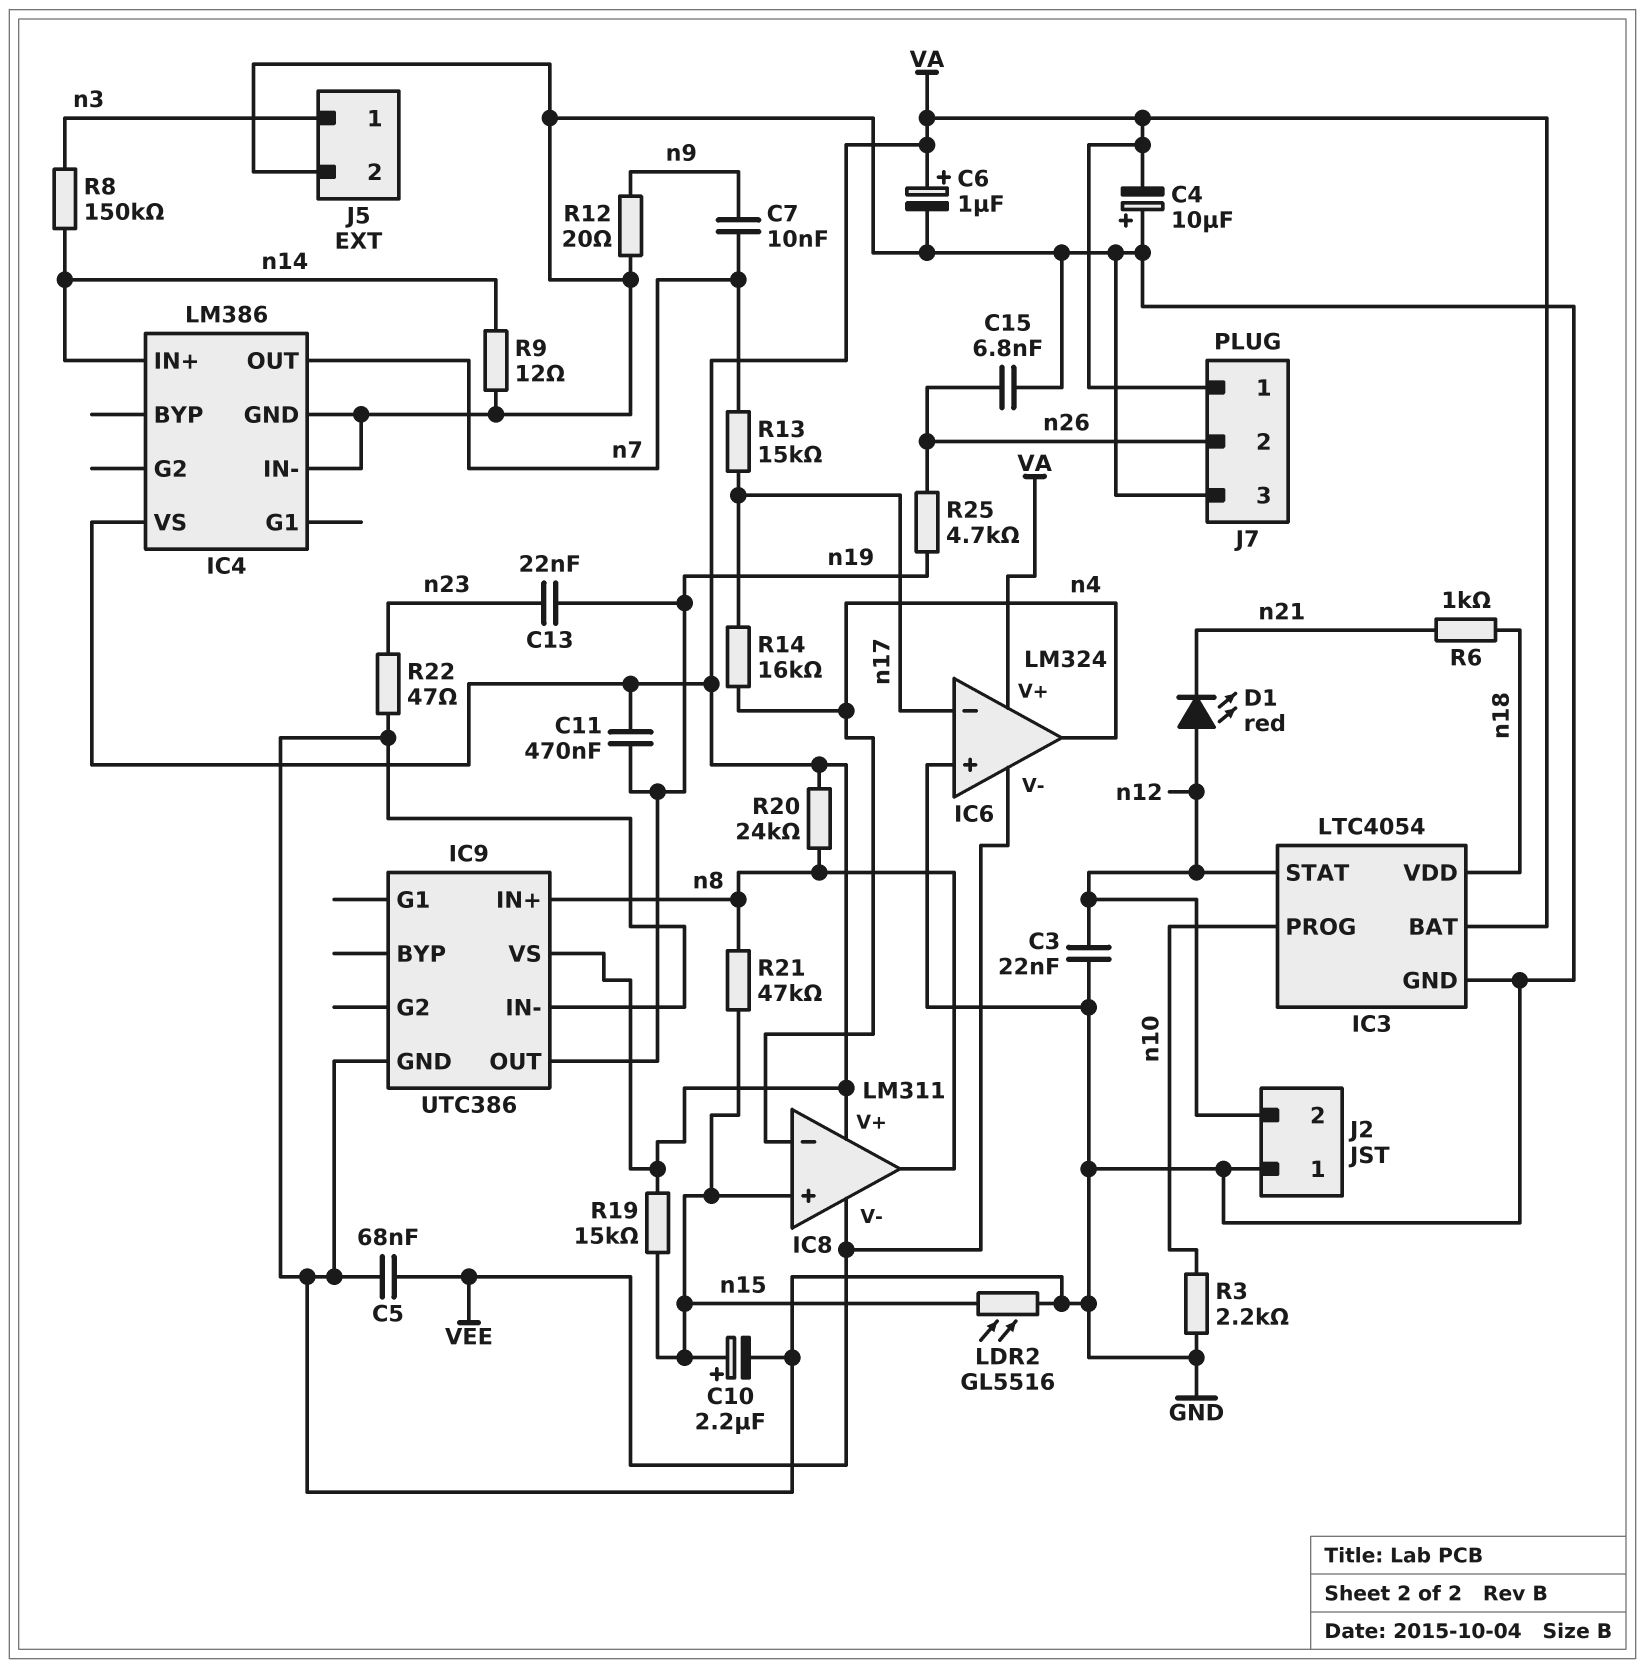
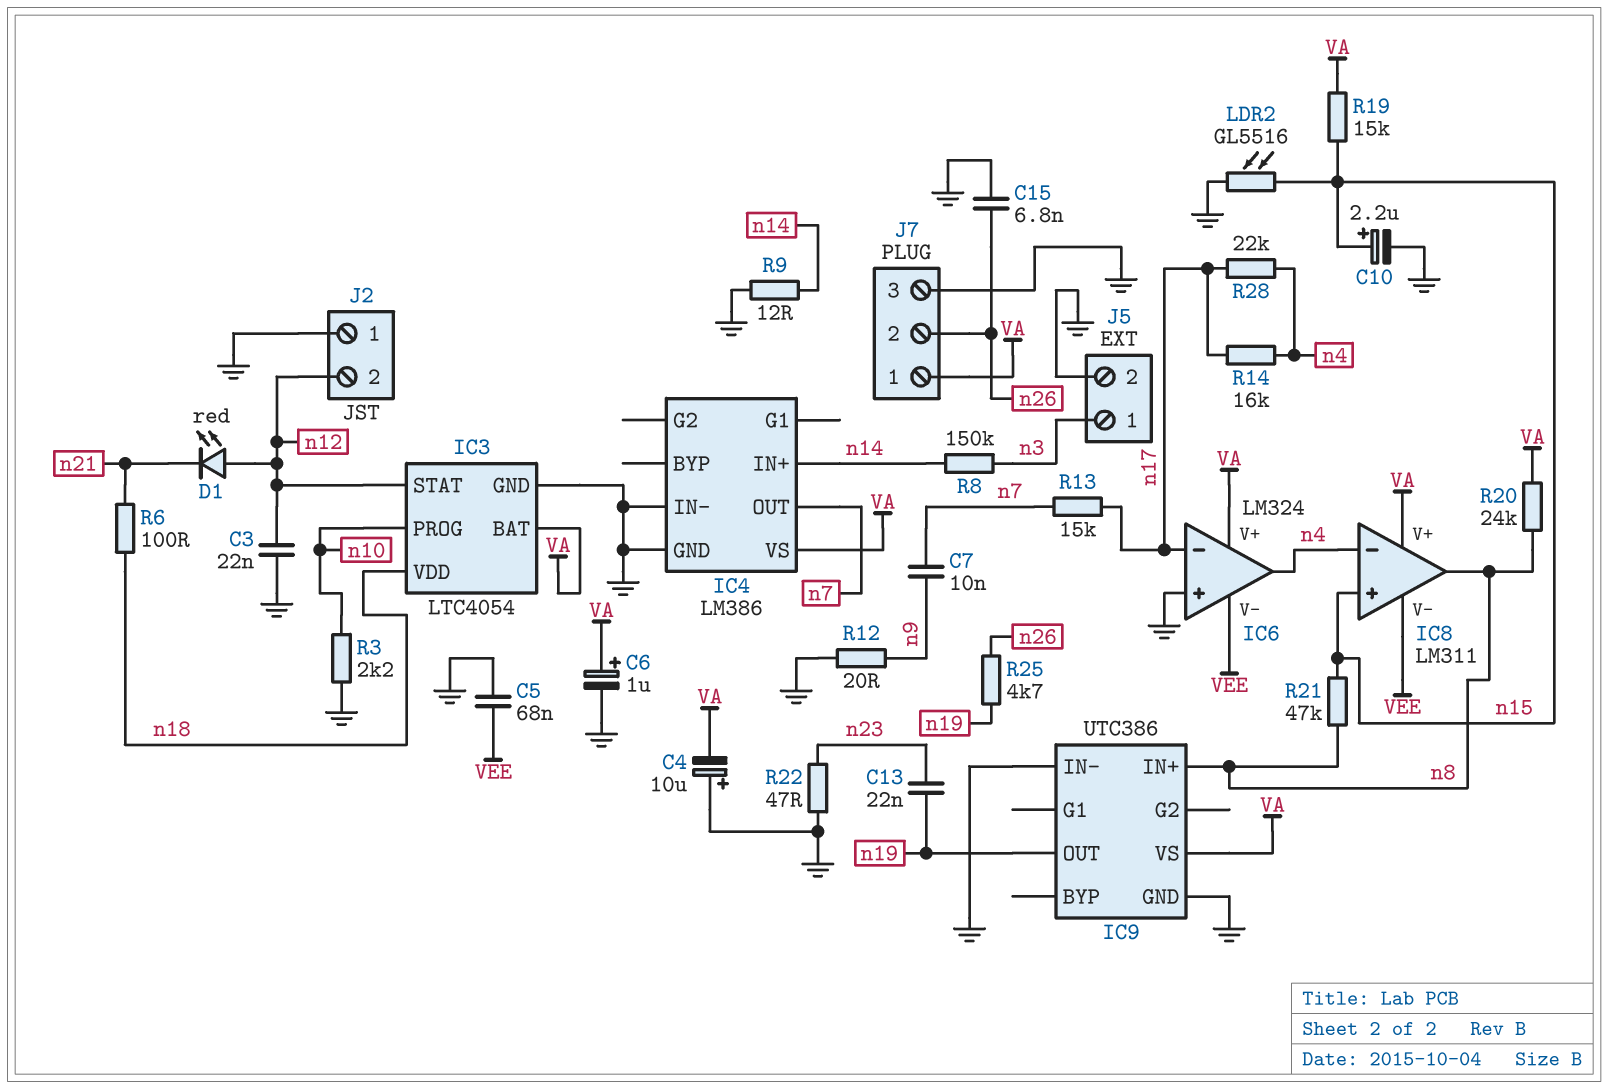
C11: 470nF (VA, n19) -> none
R6: 1k (n18, n21) -> 100 (n18, n21)
R28: none -> 22k (n4, n17)

